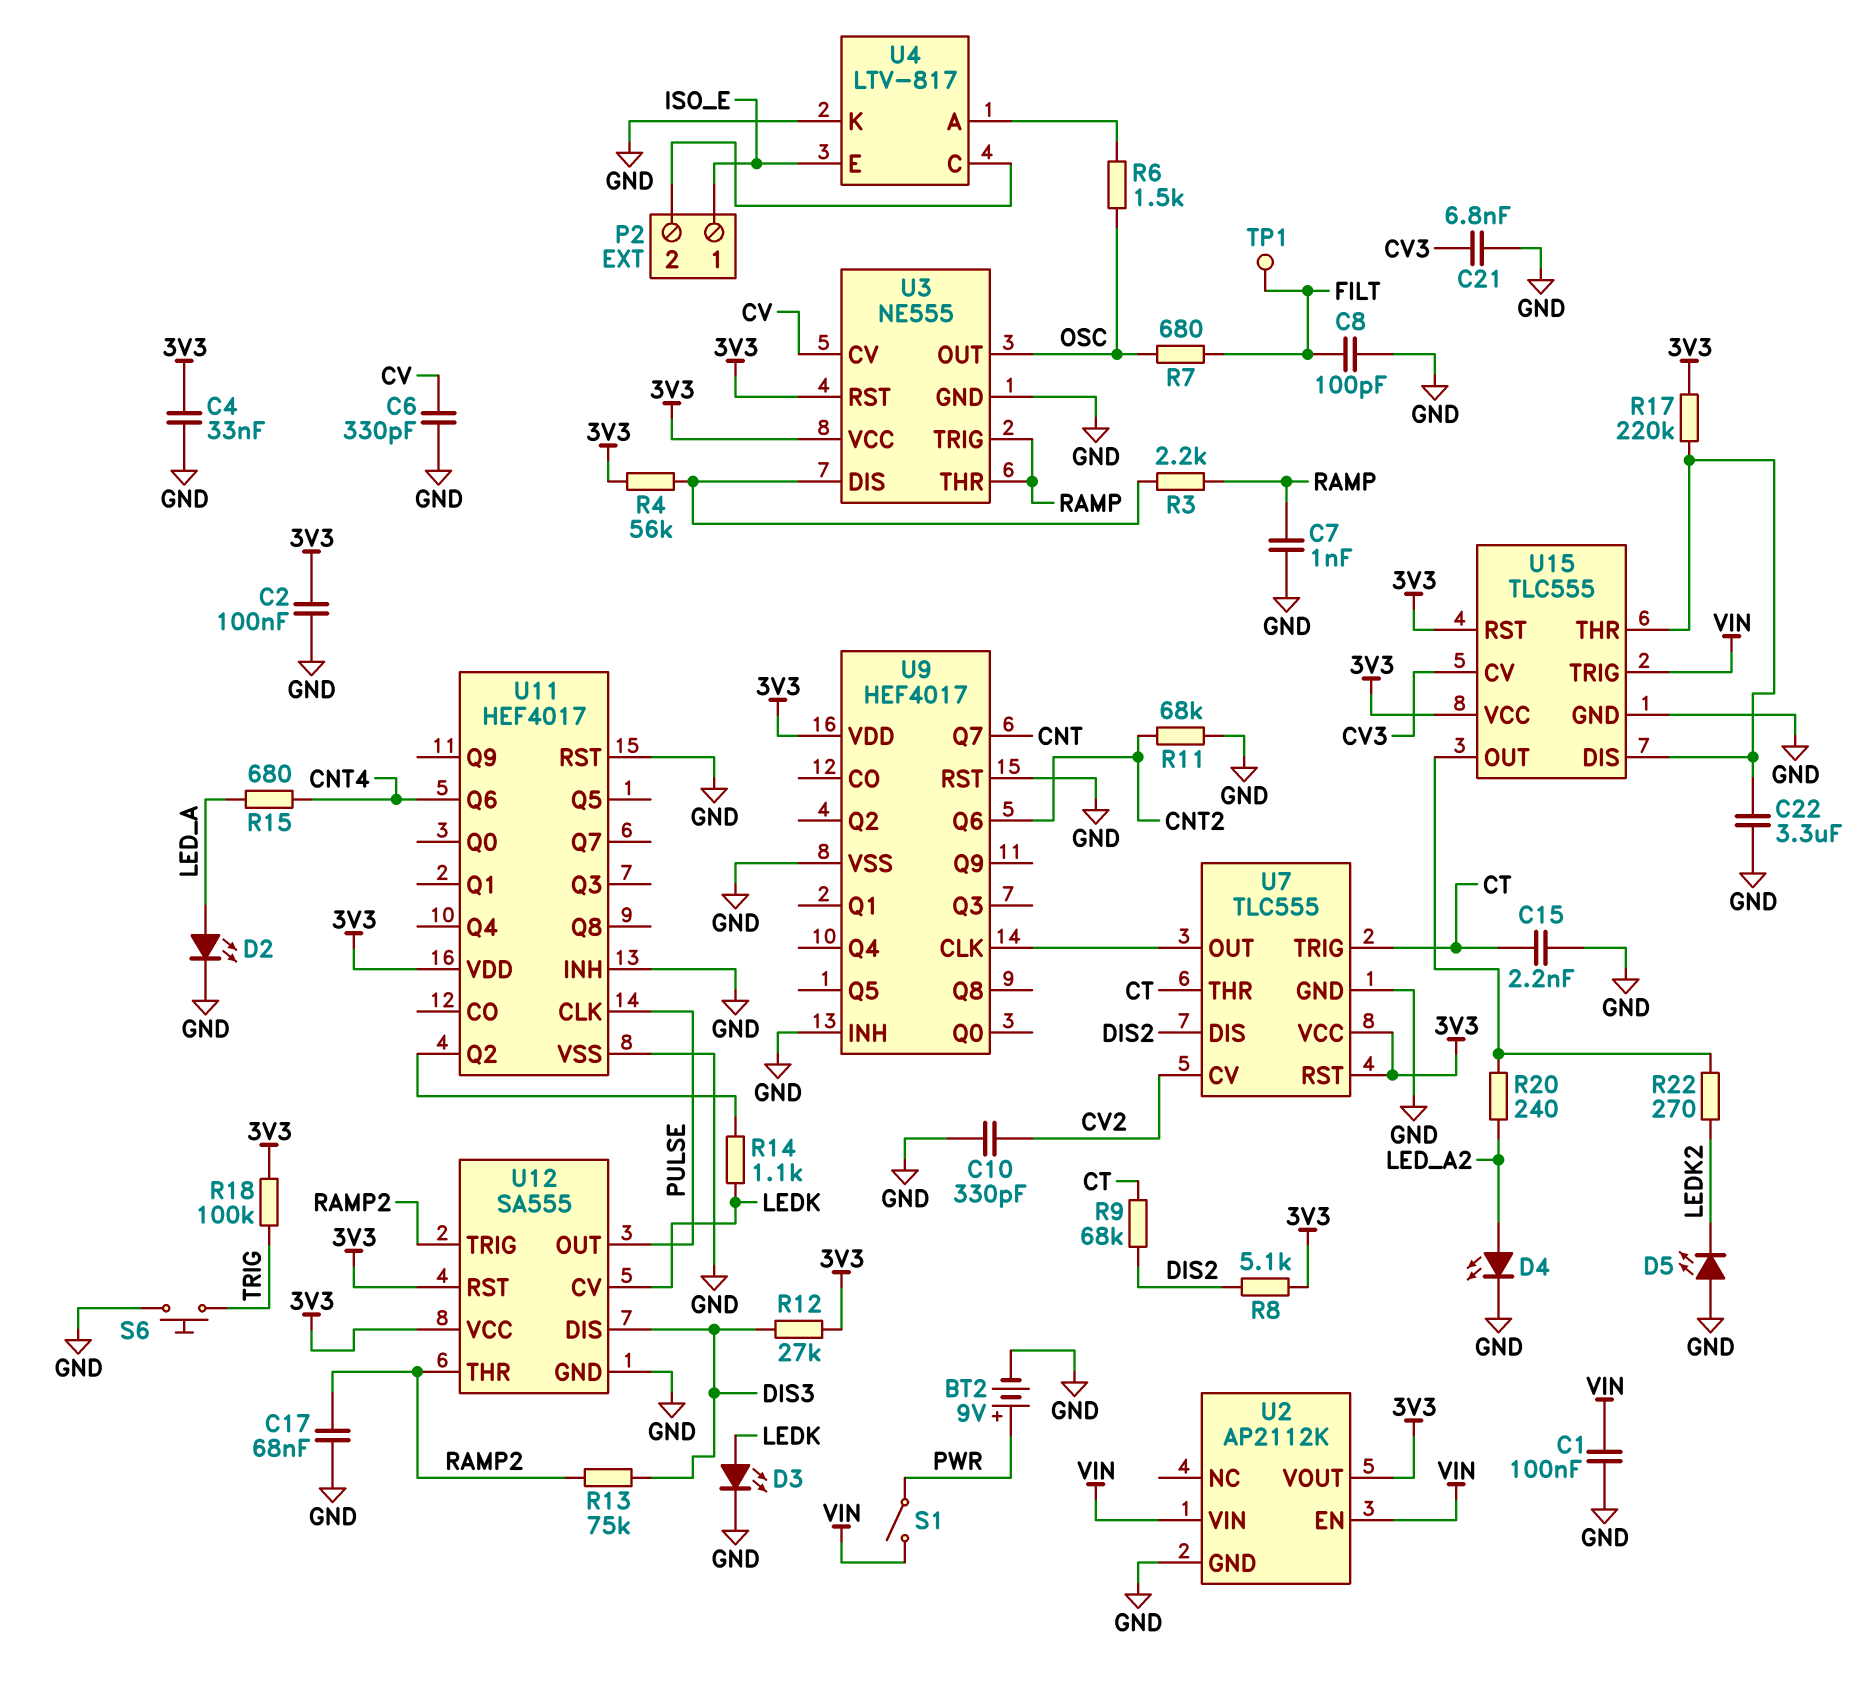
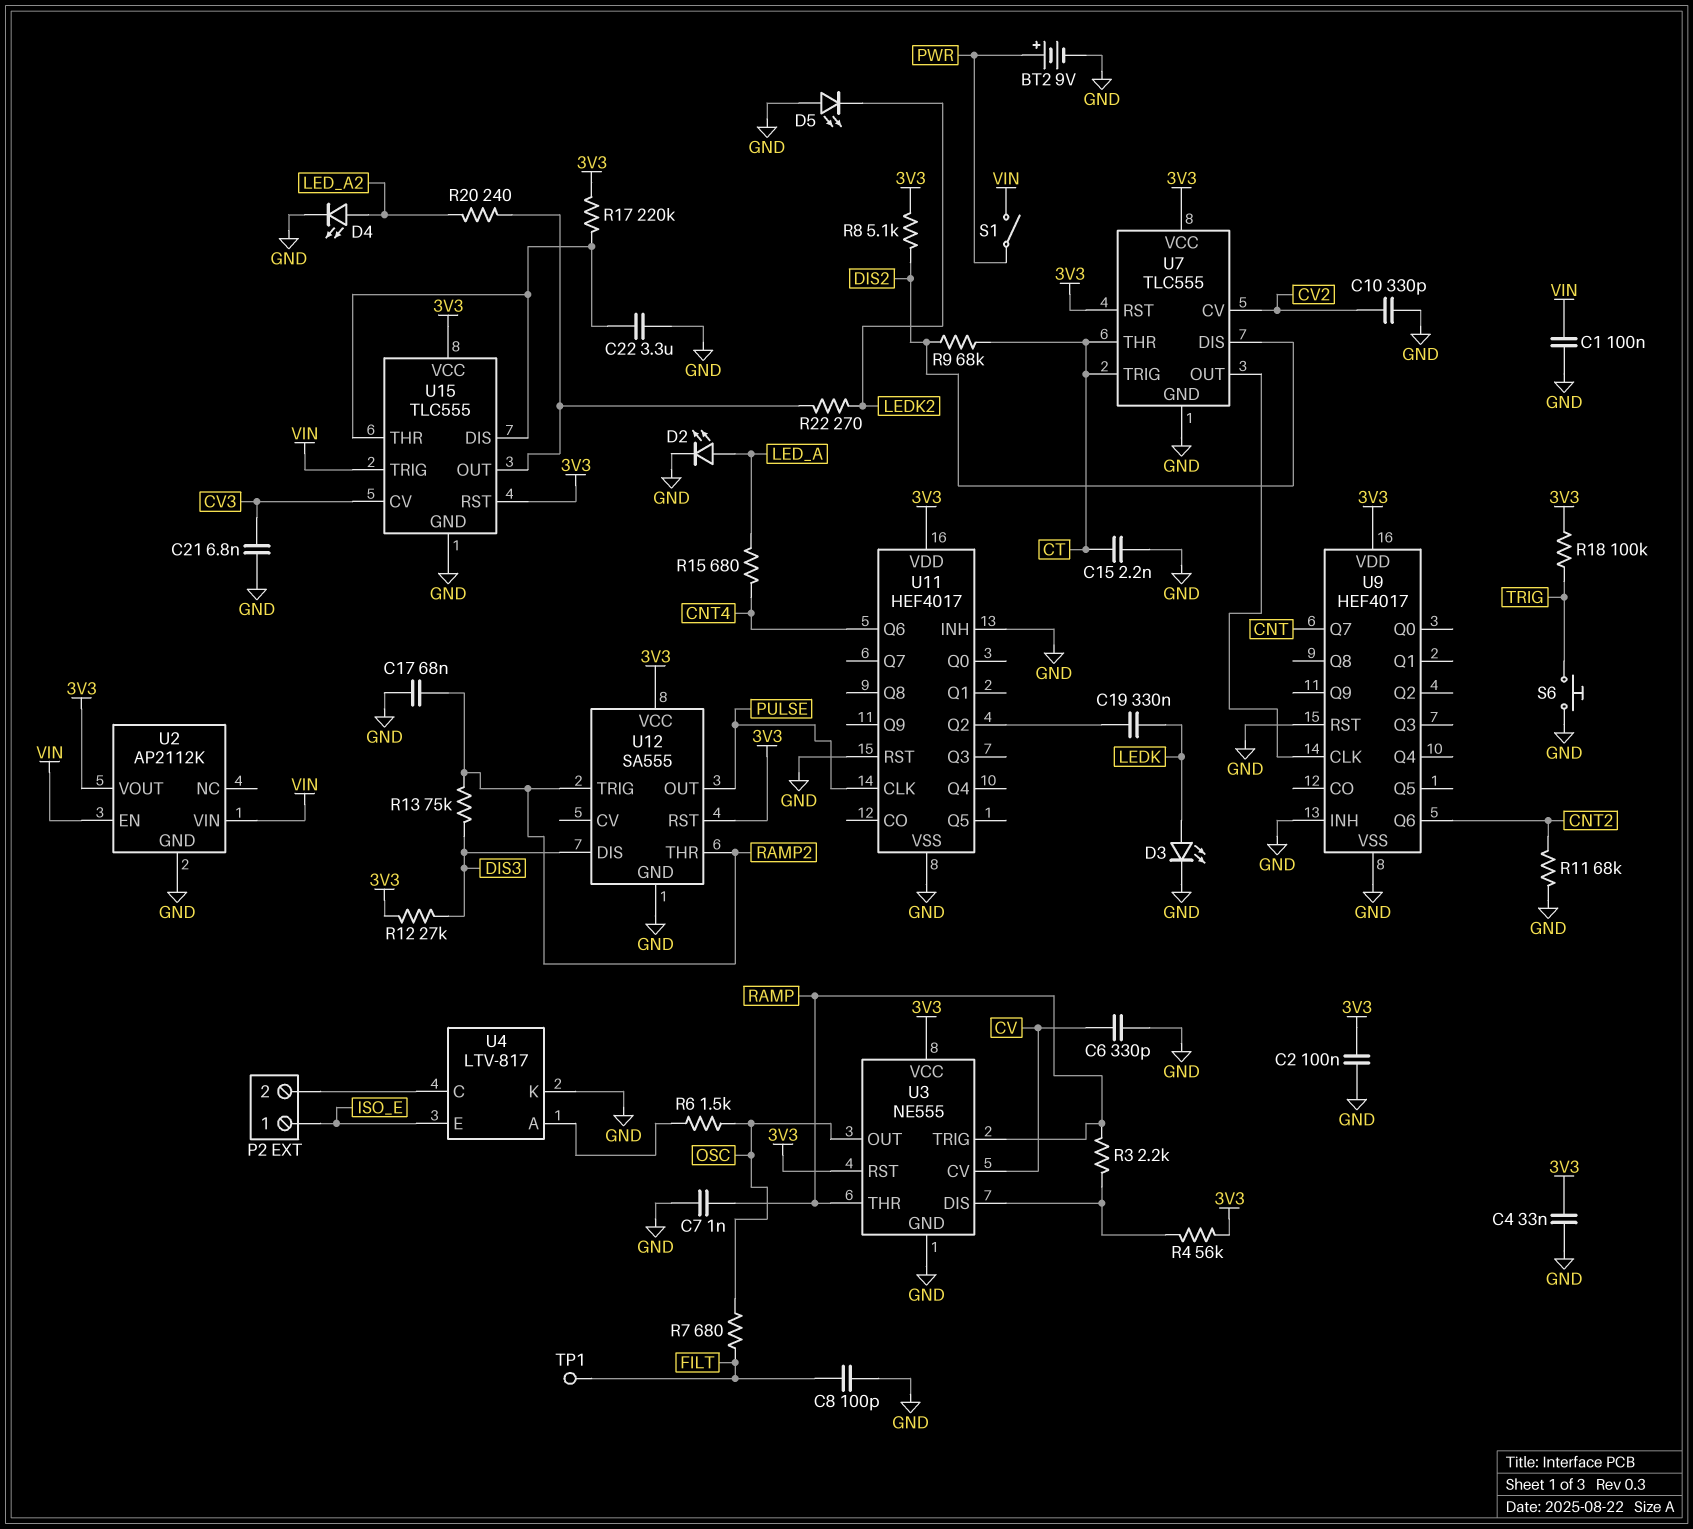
C19: none -> 330nF (LEDK, U11/Q2)
R14: 1.1k (LEDK, U11/Q2) -> none
U12 pin CV: LEDK -> none

